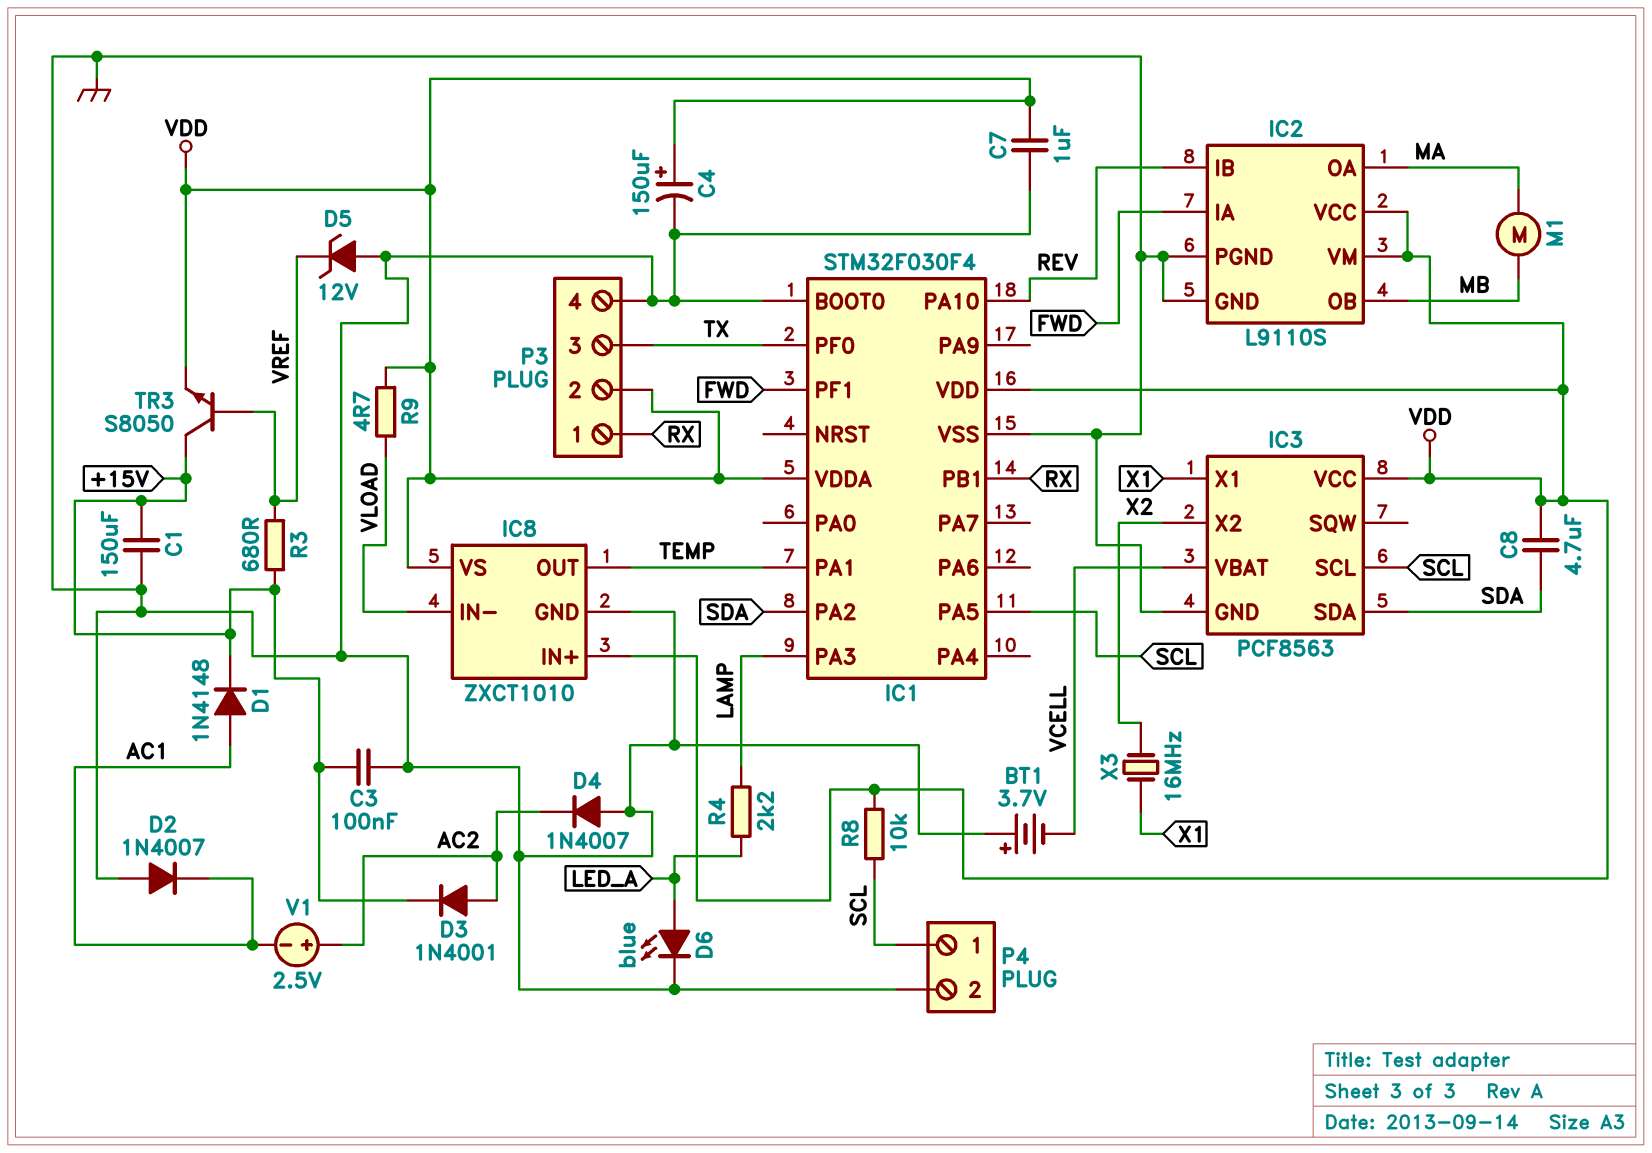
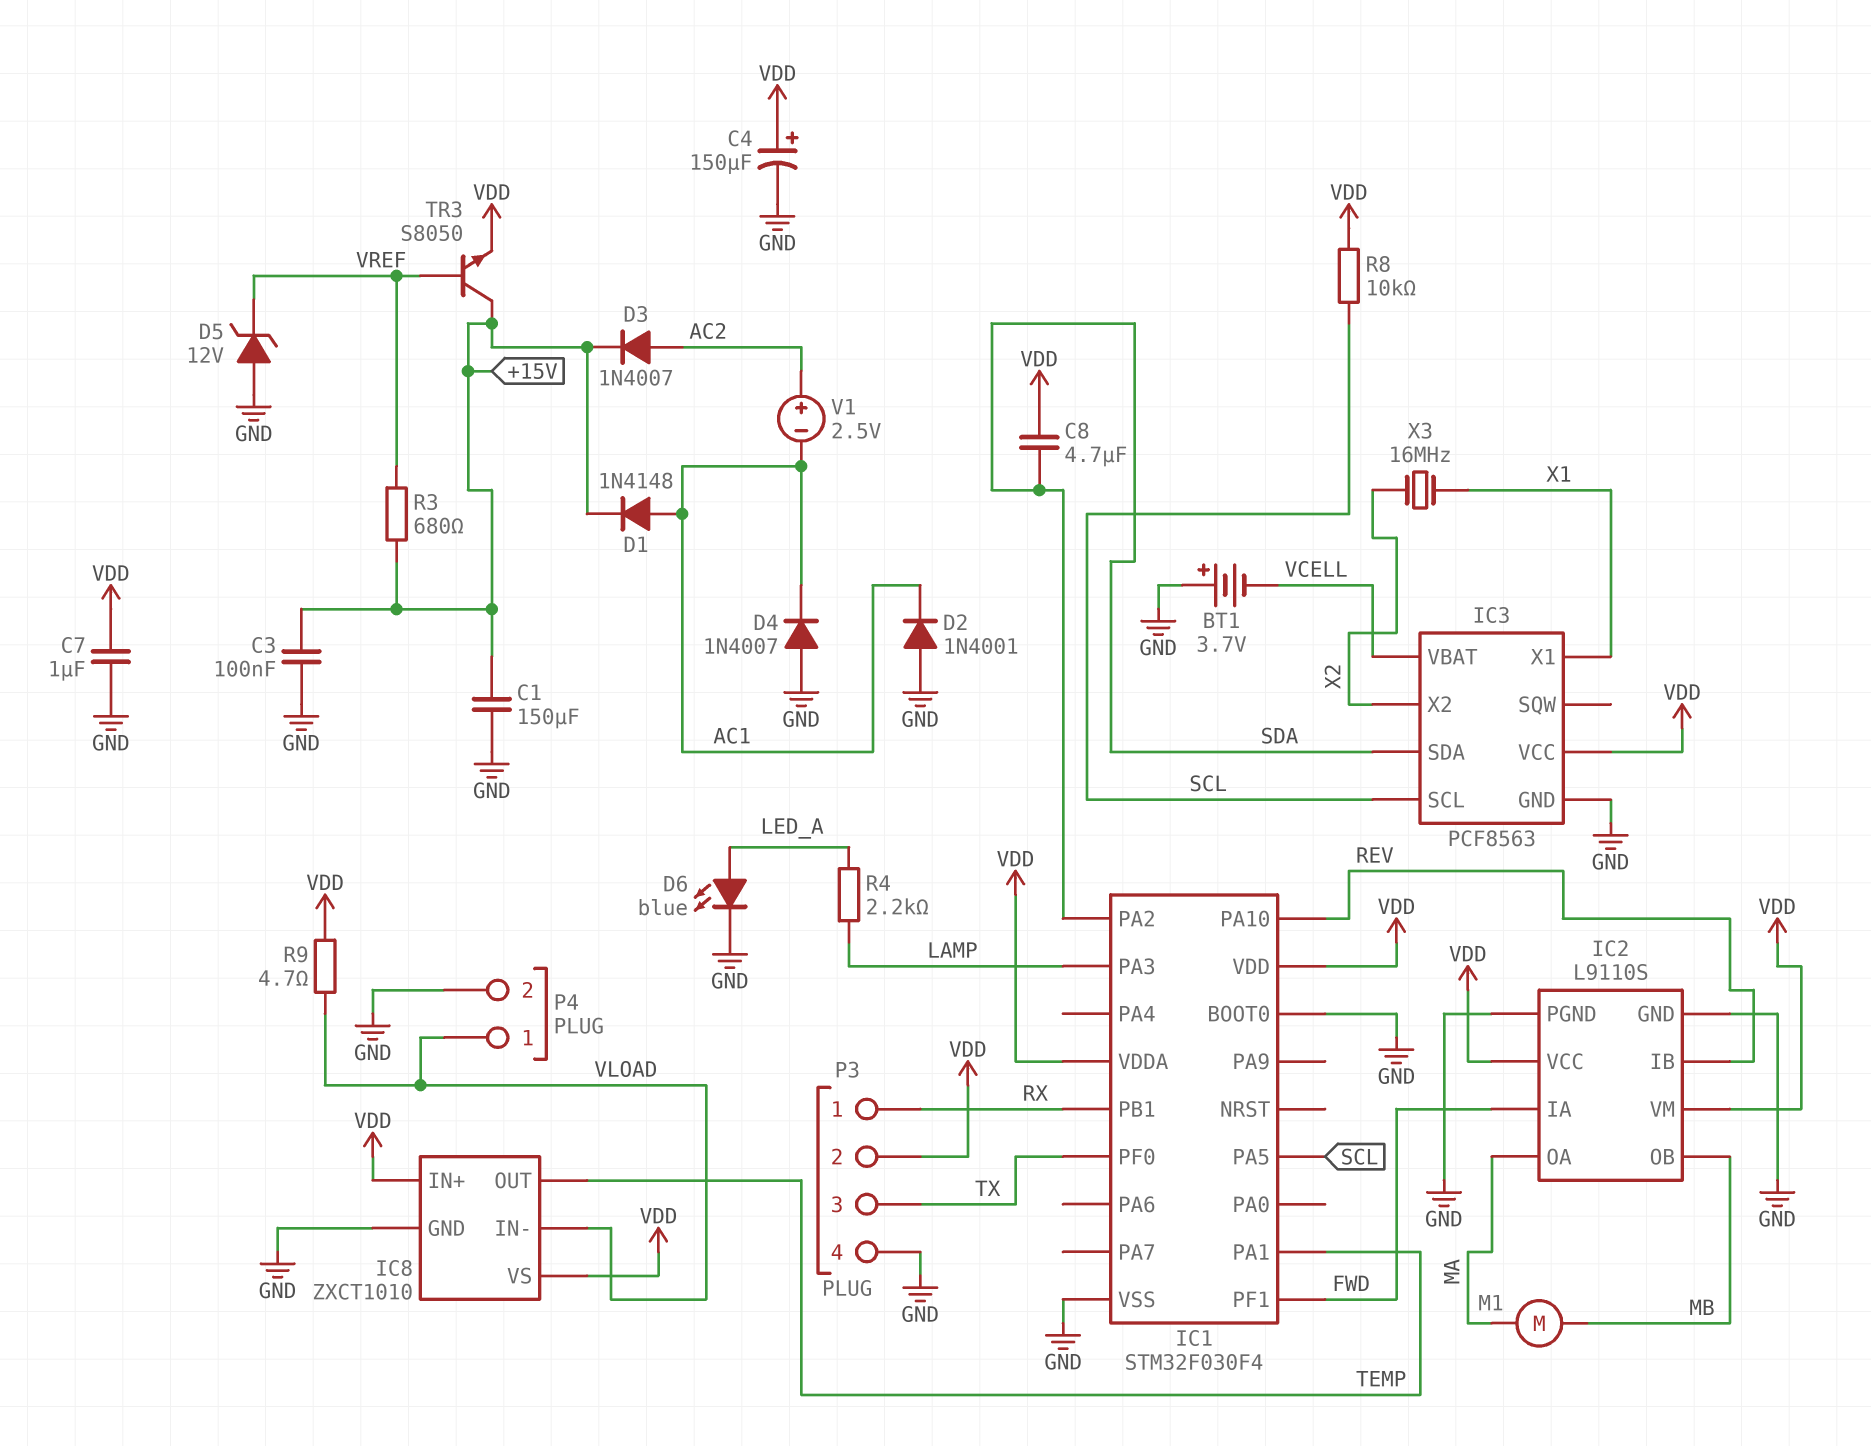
D2: diode 1N4007 (A GND, K AC1) -> diode 1N4001 (A GND, K AC1)
D3: diode 1N4001 (A AC2, K +15V) -> diode 1N4007 (A AC2, K +15V)
D4: diode 1N4007 (A GND, K AC2) -> diode 1N4007 (A GND, K AC1)
P4 pin 1: SCL -> VLOAD

